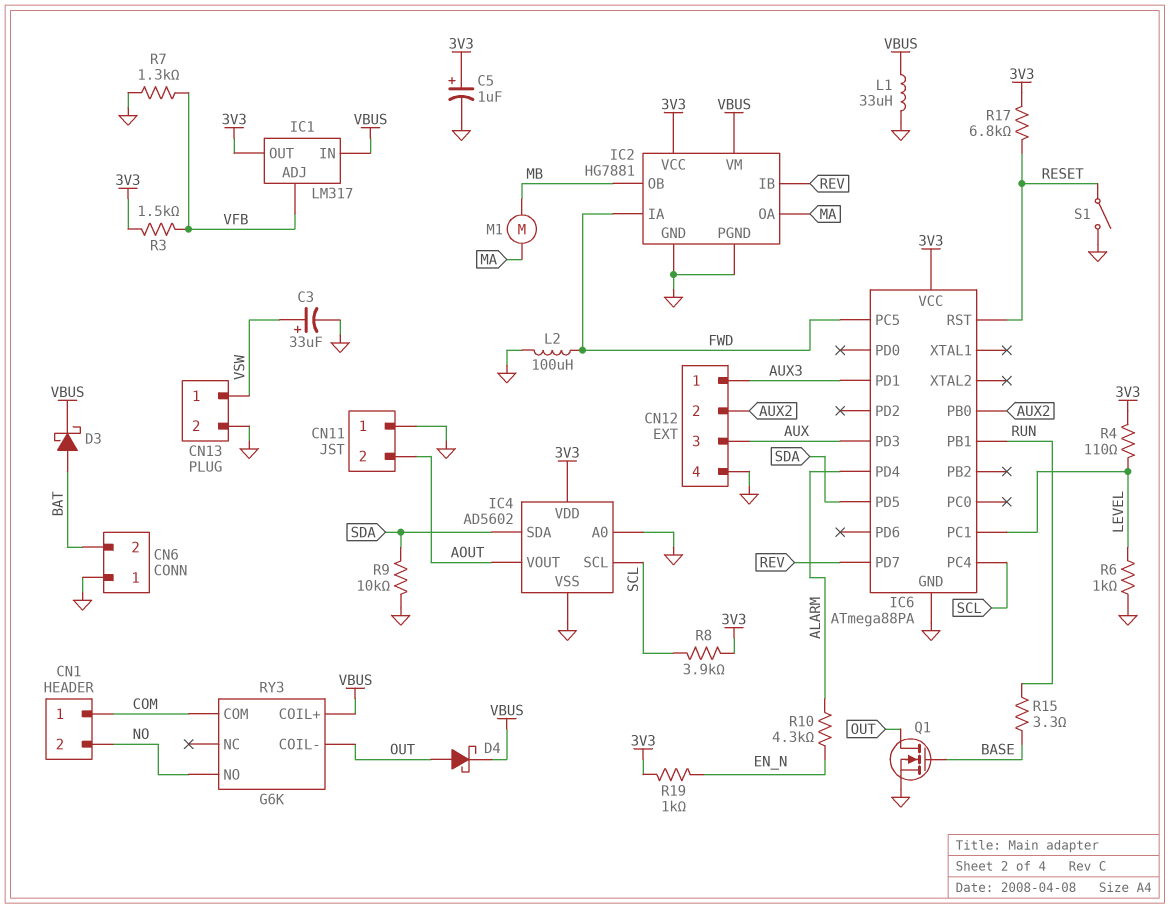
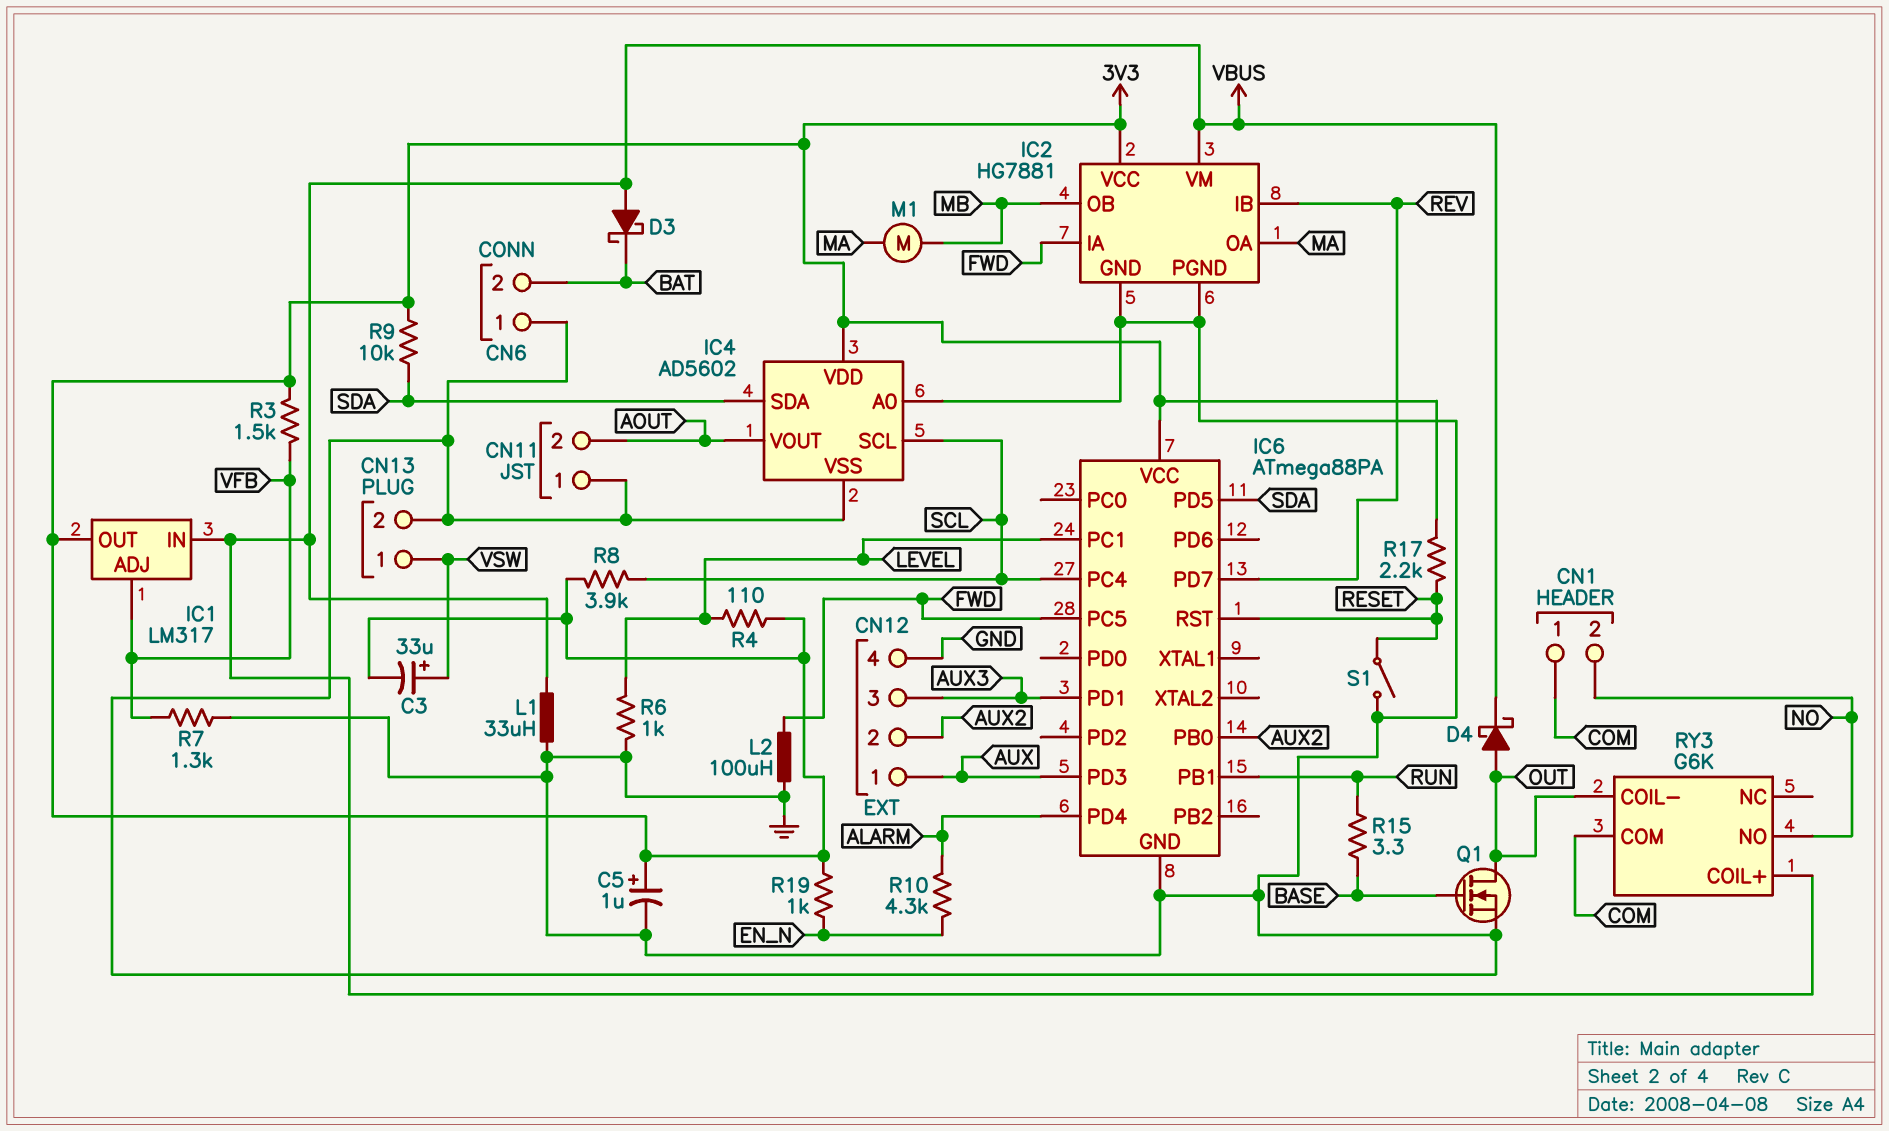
C3: 33uF (plus VSW, minus GND) -> 33uF (plus VSW, minus 3V3)
CN12 pin 1: AUX3 -> AUX
CN12 pin 3: AUX -> AUX3
D3: schottky (A BAT, K VBUS) -> schottky (A VBUS, K BAT)
R9: 10k (GND, SDA) -> 10k (3V3, SDA)
R17: 6.8k (3V3, RESET) -> 2.2k (3V3, RESET)

